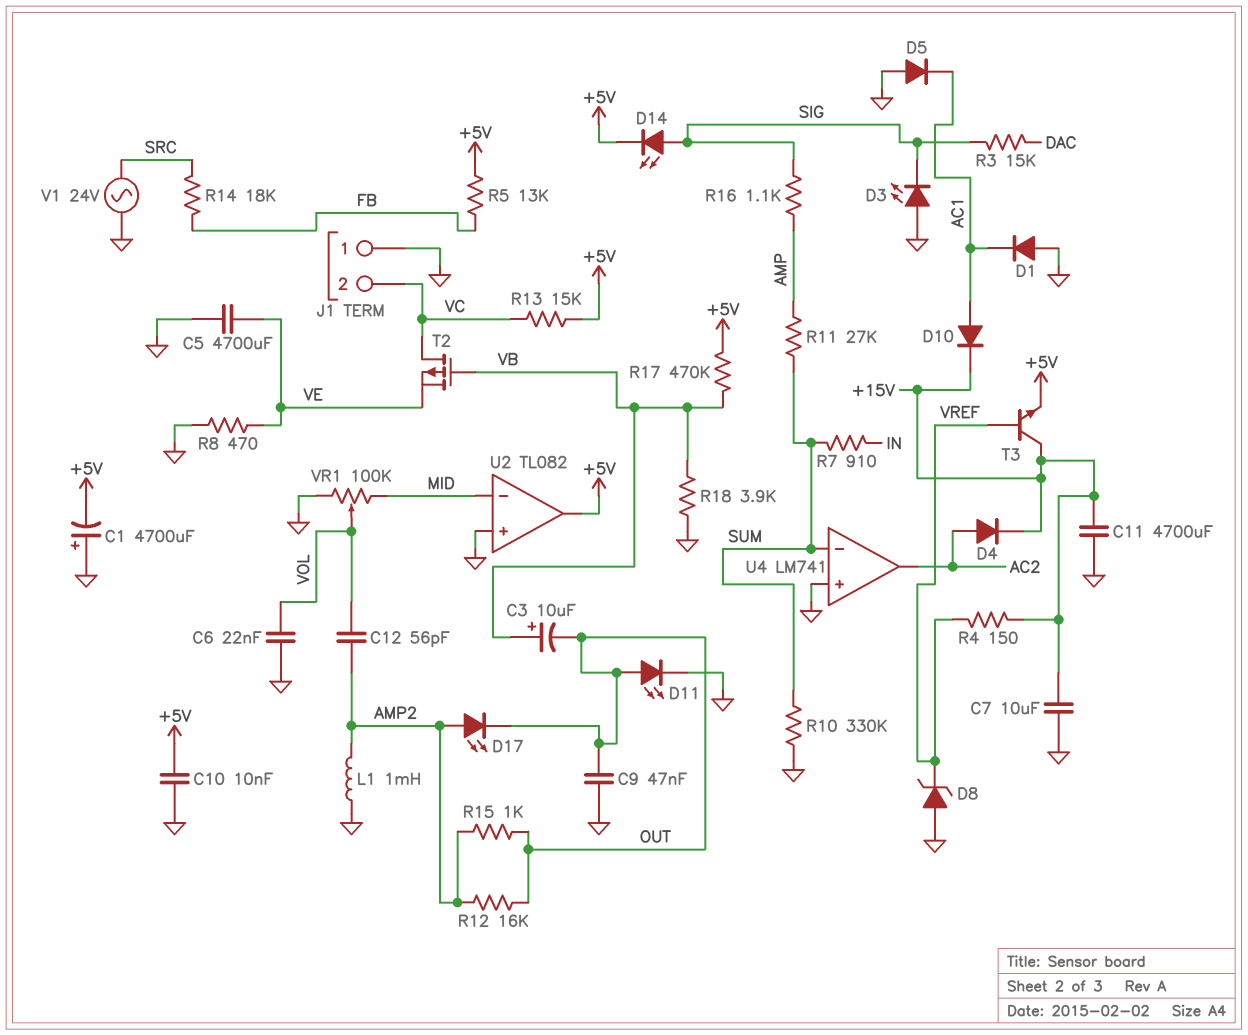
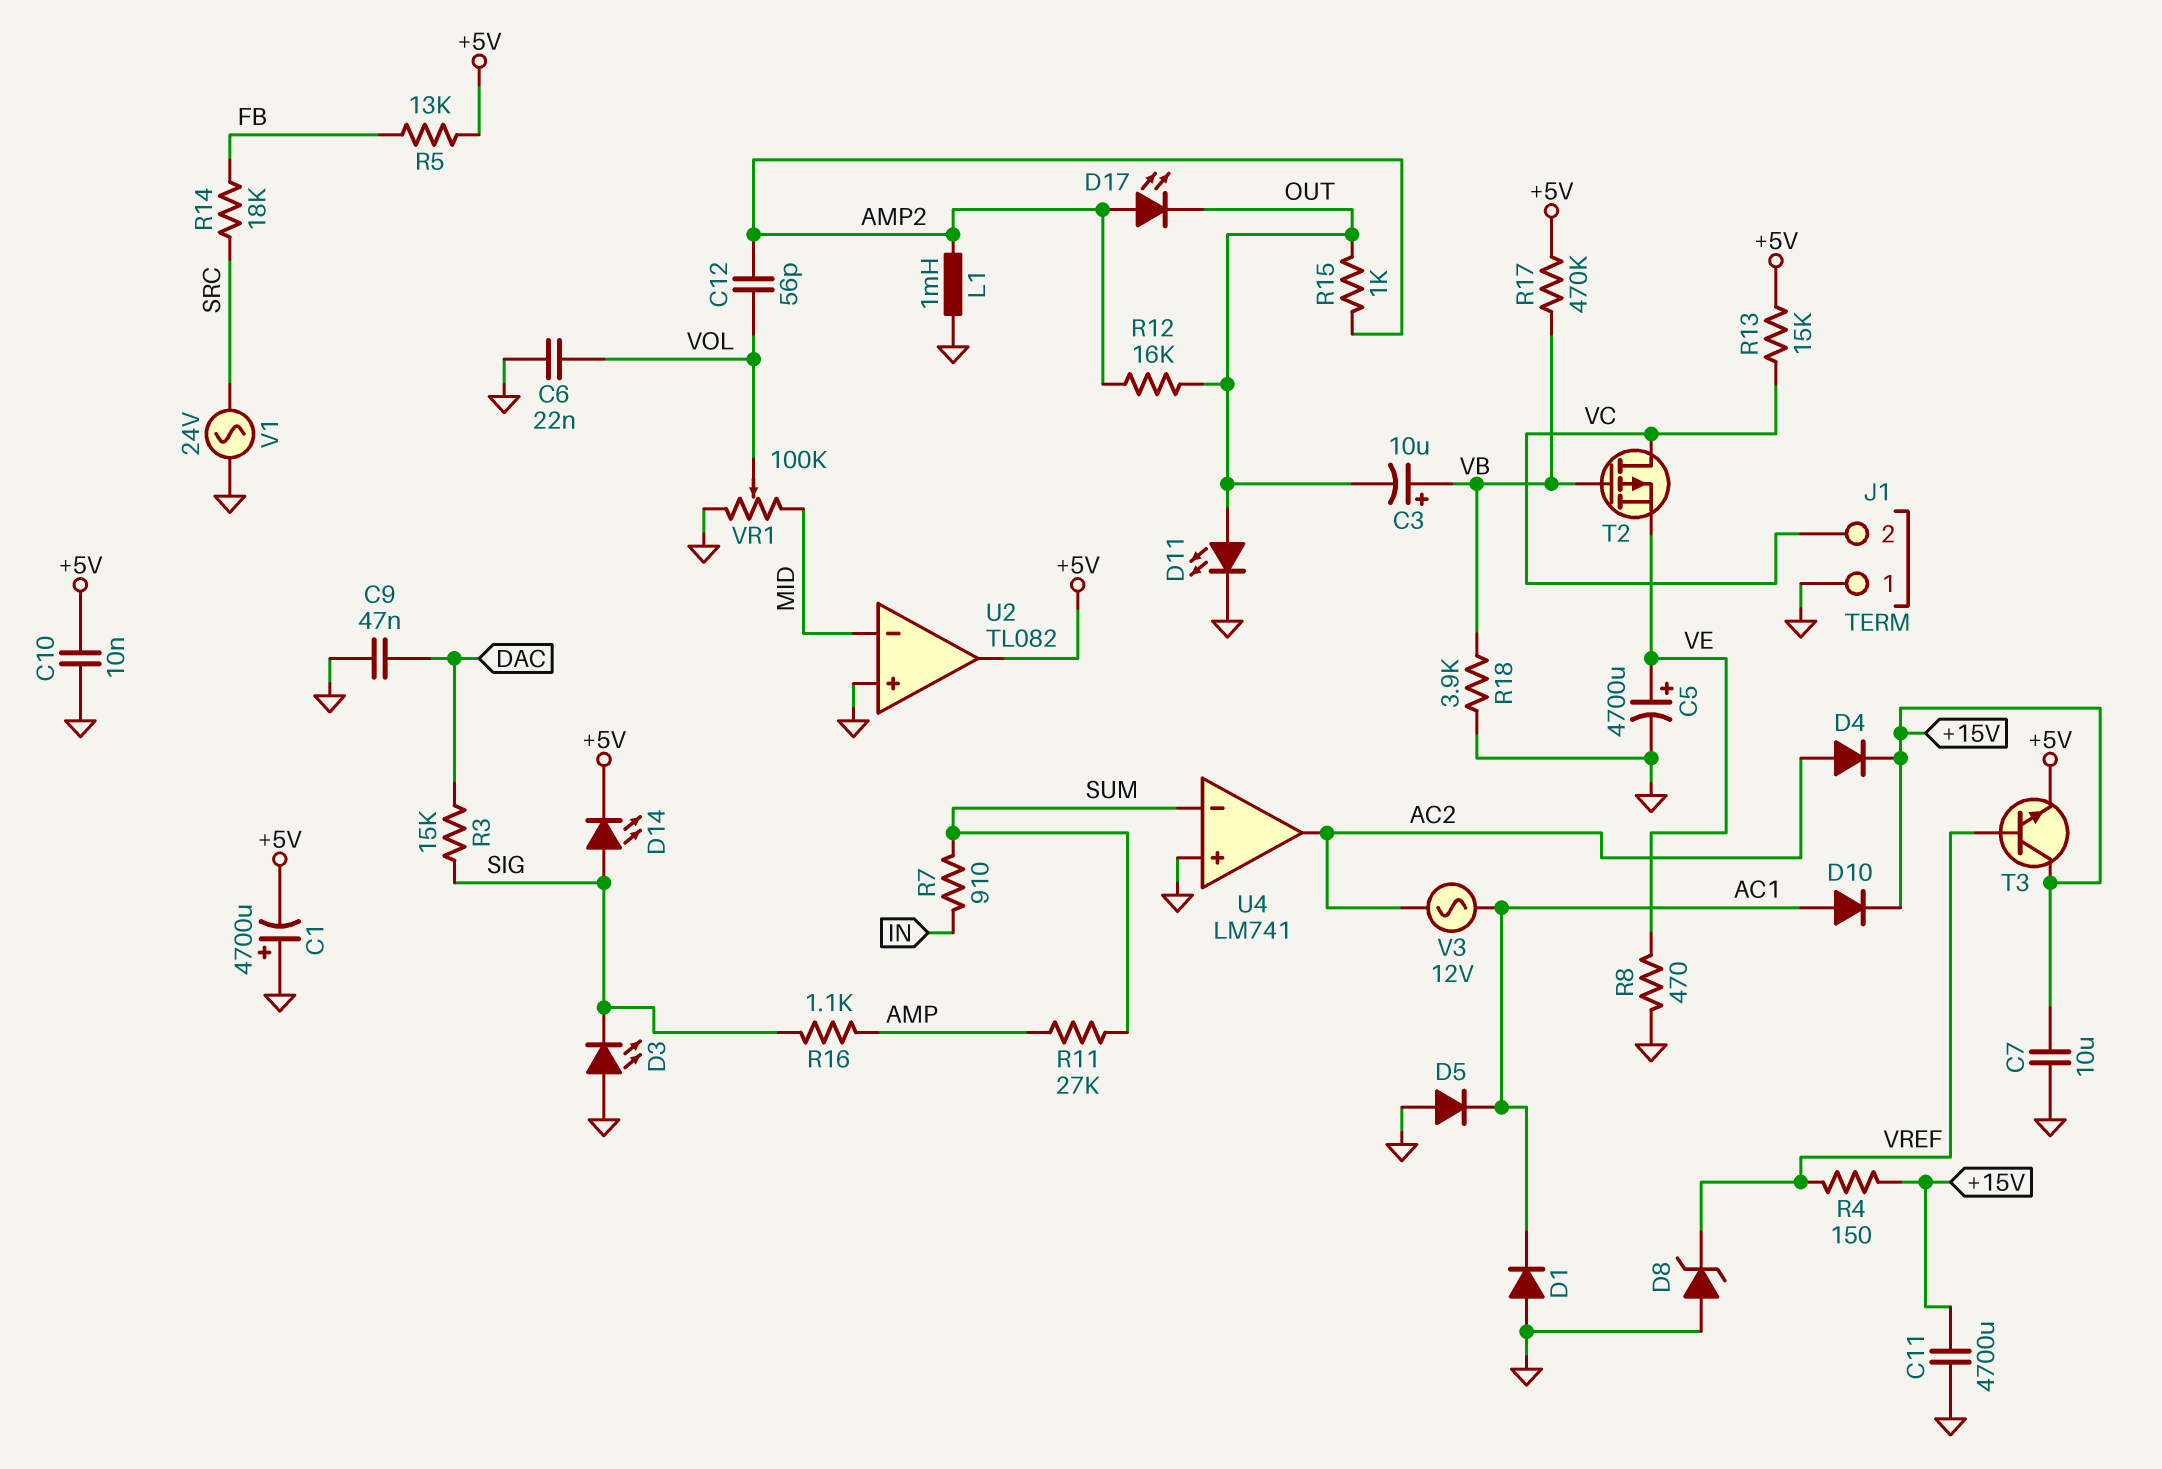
C5: 4700uF (GND, VE) -> 4700uF (plus VE, minus GND)
C9: 47nF (GND, OUT) -> 47nF (DAC, GND)
R10: 330k (GND, SUM) -> none
V3: none -> AC 12V (AC1, AC2)

